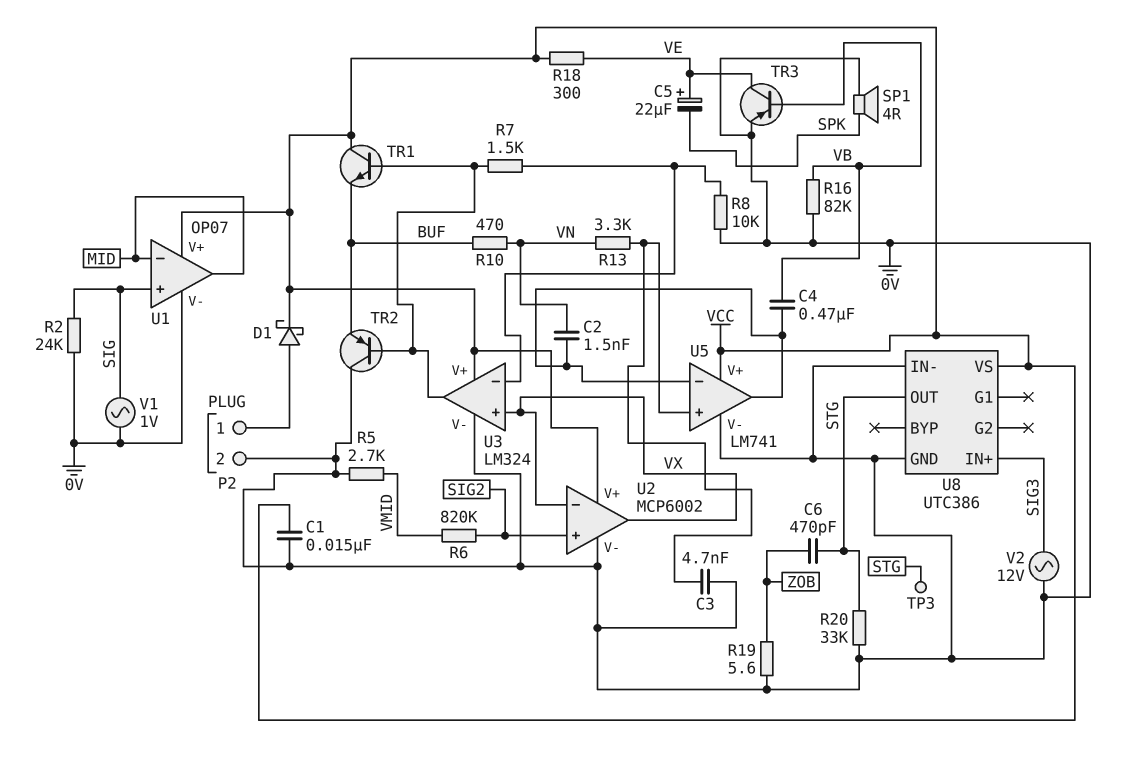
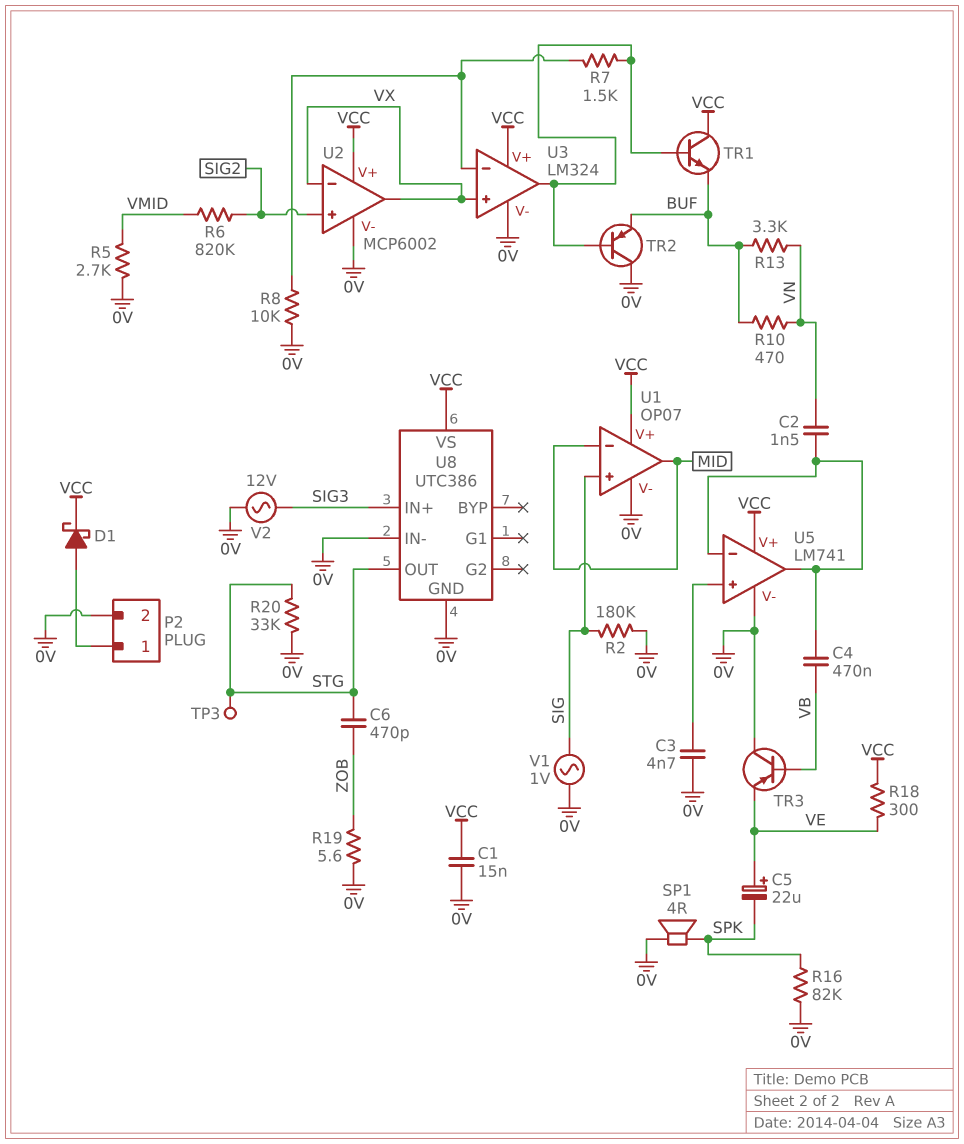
R2: 24k (0V, SIG) -> 180k (0V, SIG)
R13: 3.3k (U5/in+, VN) -> 3.3k (BUF, VN)
R16: 82k (0V, VB) -> 82k (0V, SPK)
TR3: PNP (B VB, C VE, E 0V) -> PNP (B VB, C 0V, E VE)

